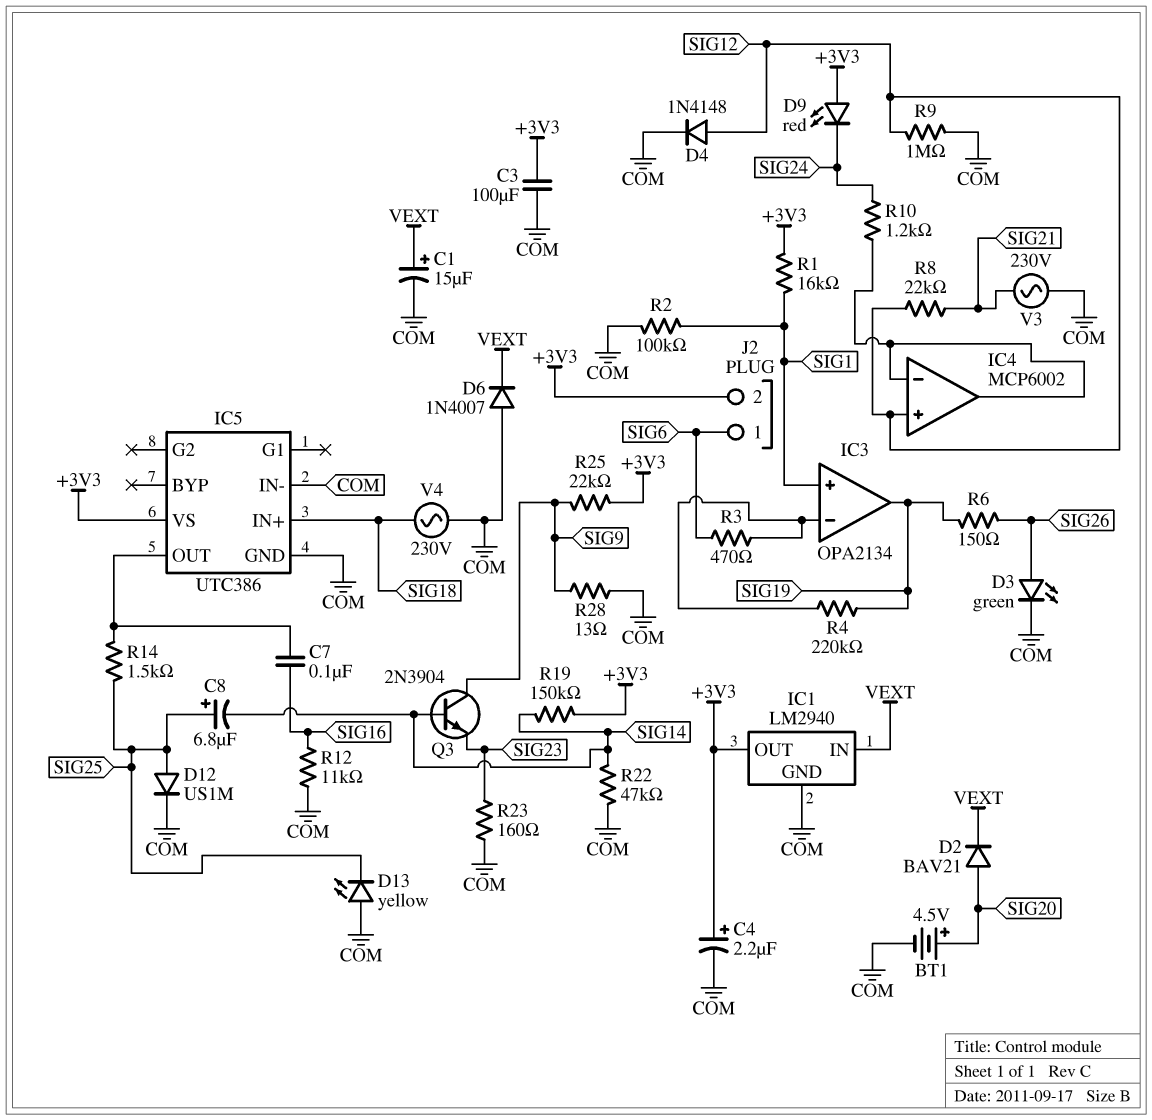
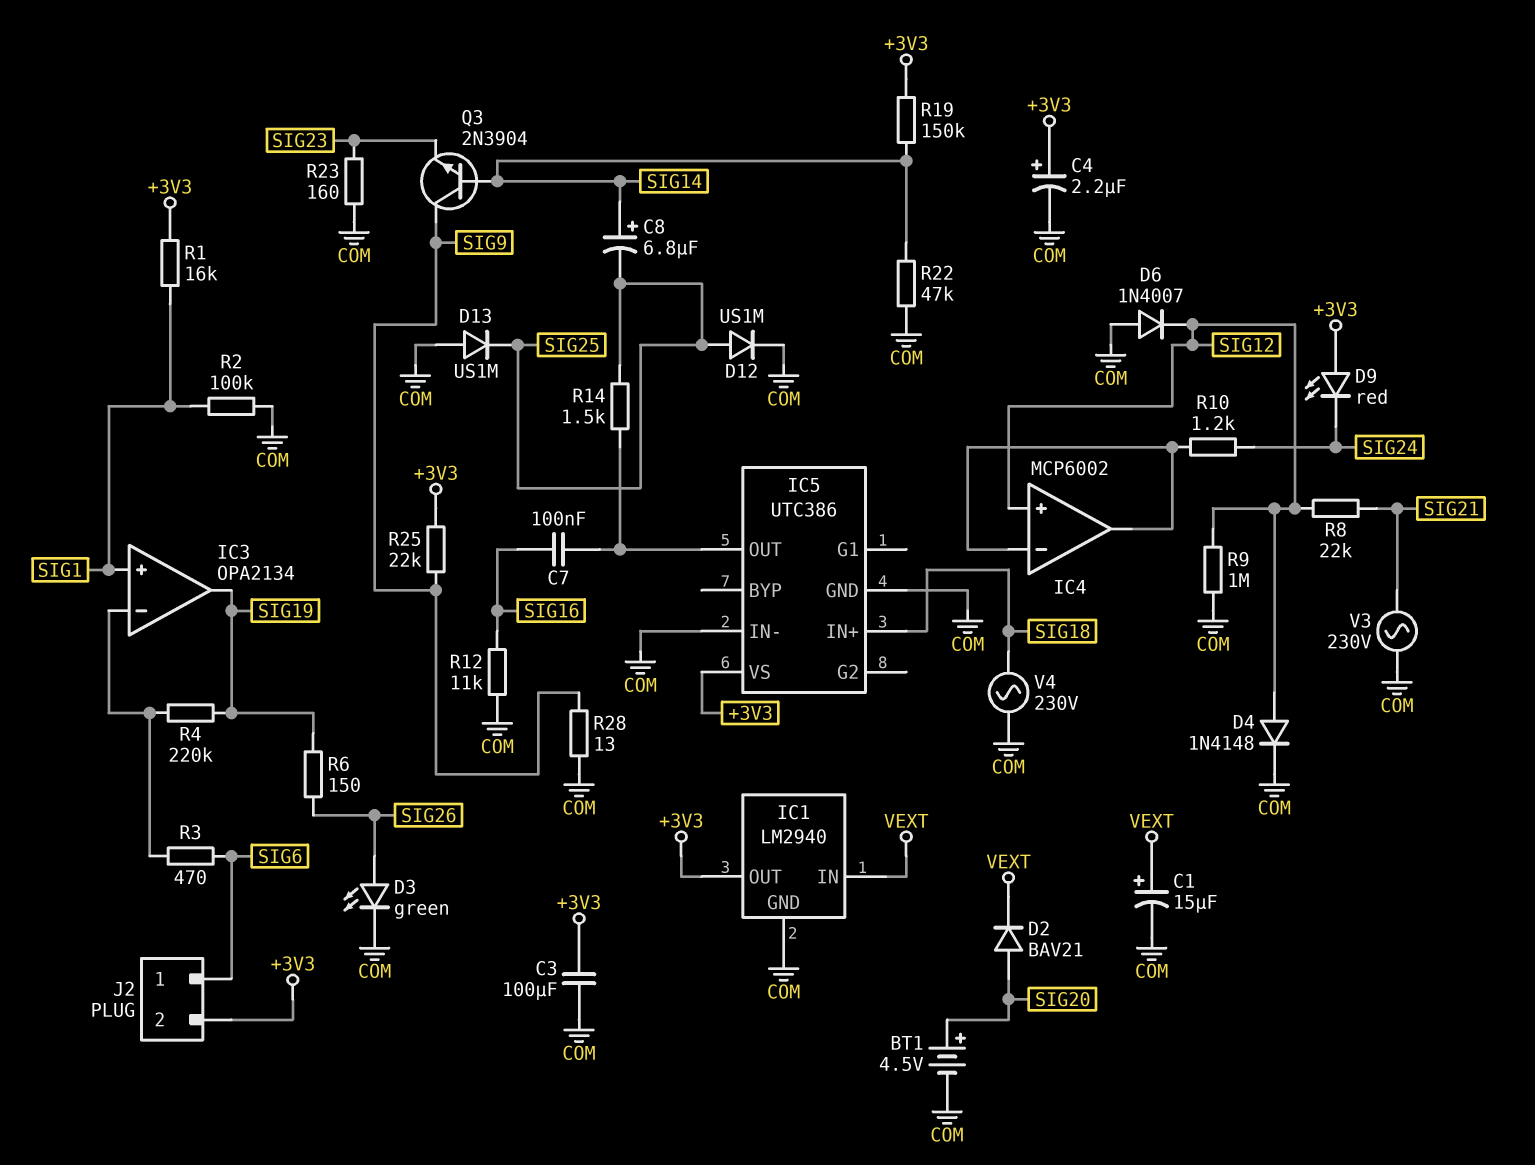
C8: 6.8uF (plus SIG25, minus SIG14) -> 6.8uF (plus SIG14, minus SIG25)
D6: diode 1N4007 (A COM, K VEXT) -> diode 1N4007 (A COM, K SIG12)
D13: LED yellow (A COM, K SIG25) -> diode US1M (A COM, K SIG25)

